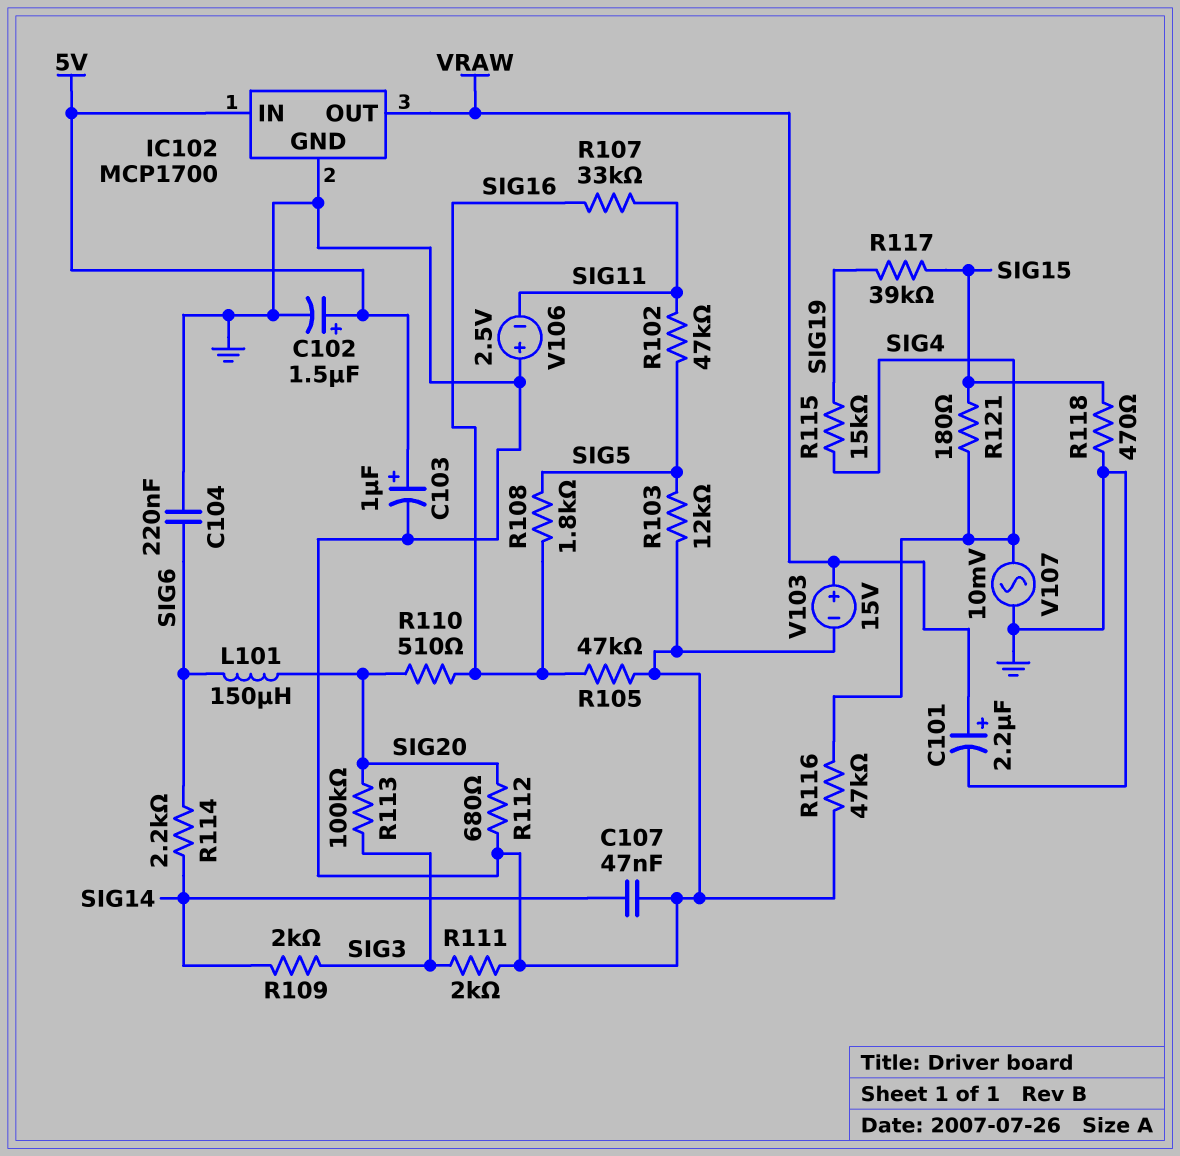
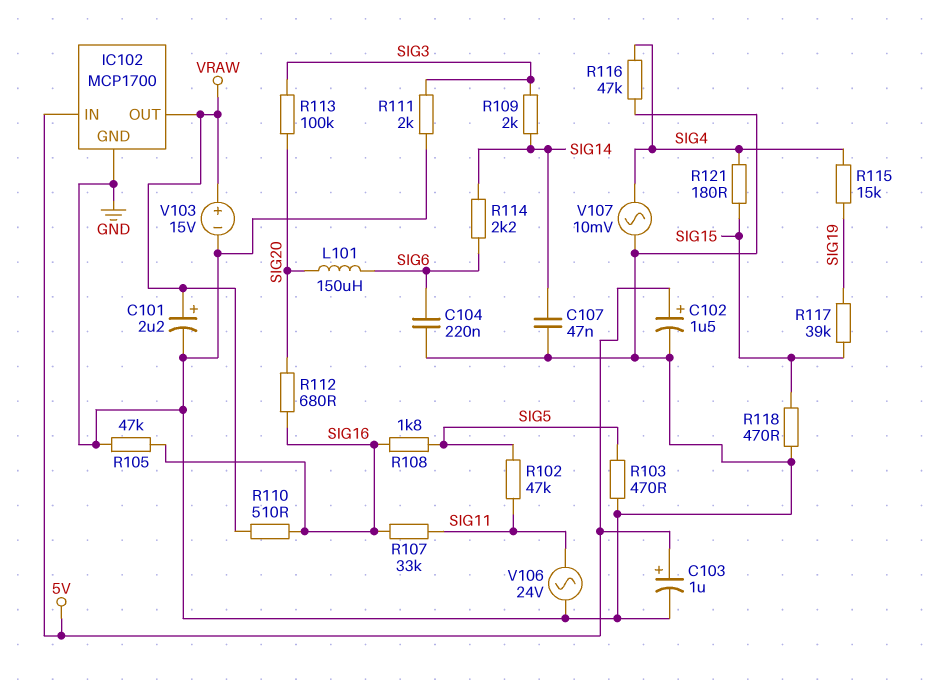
R103: 12k (GND, SIG5) -> 470 (GND, SIG5)
R110: 510 (SIG16, SIG20) -> 510 (SIG16, VRAW)
R112: 680 (GND, SIG20) -> 680 (SIG16, SIG20)
V106: 2.5V (plus GND, minus SIG11) -> AC 24V (GND, SIG11)

